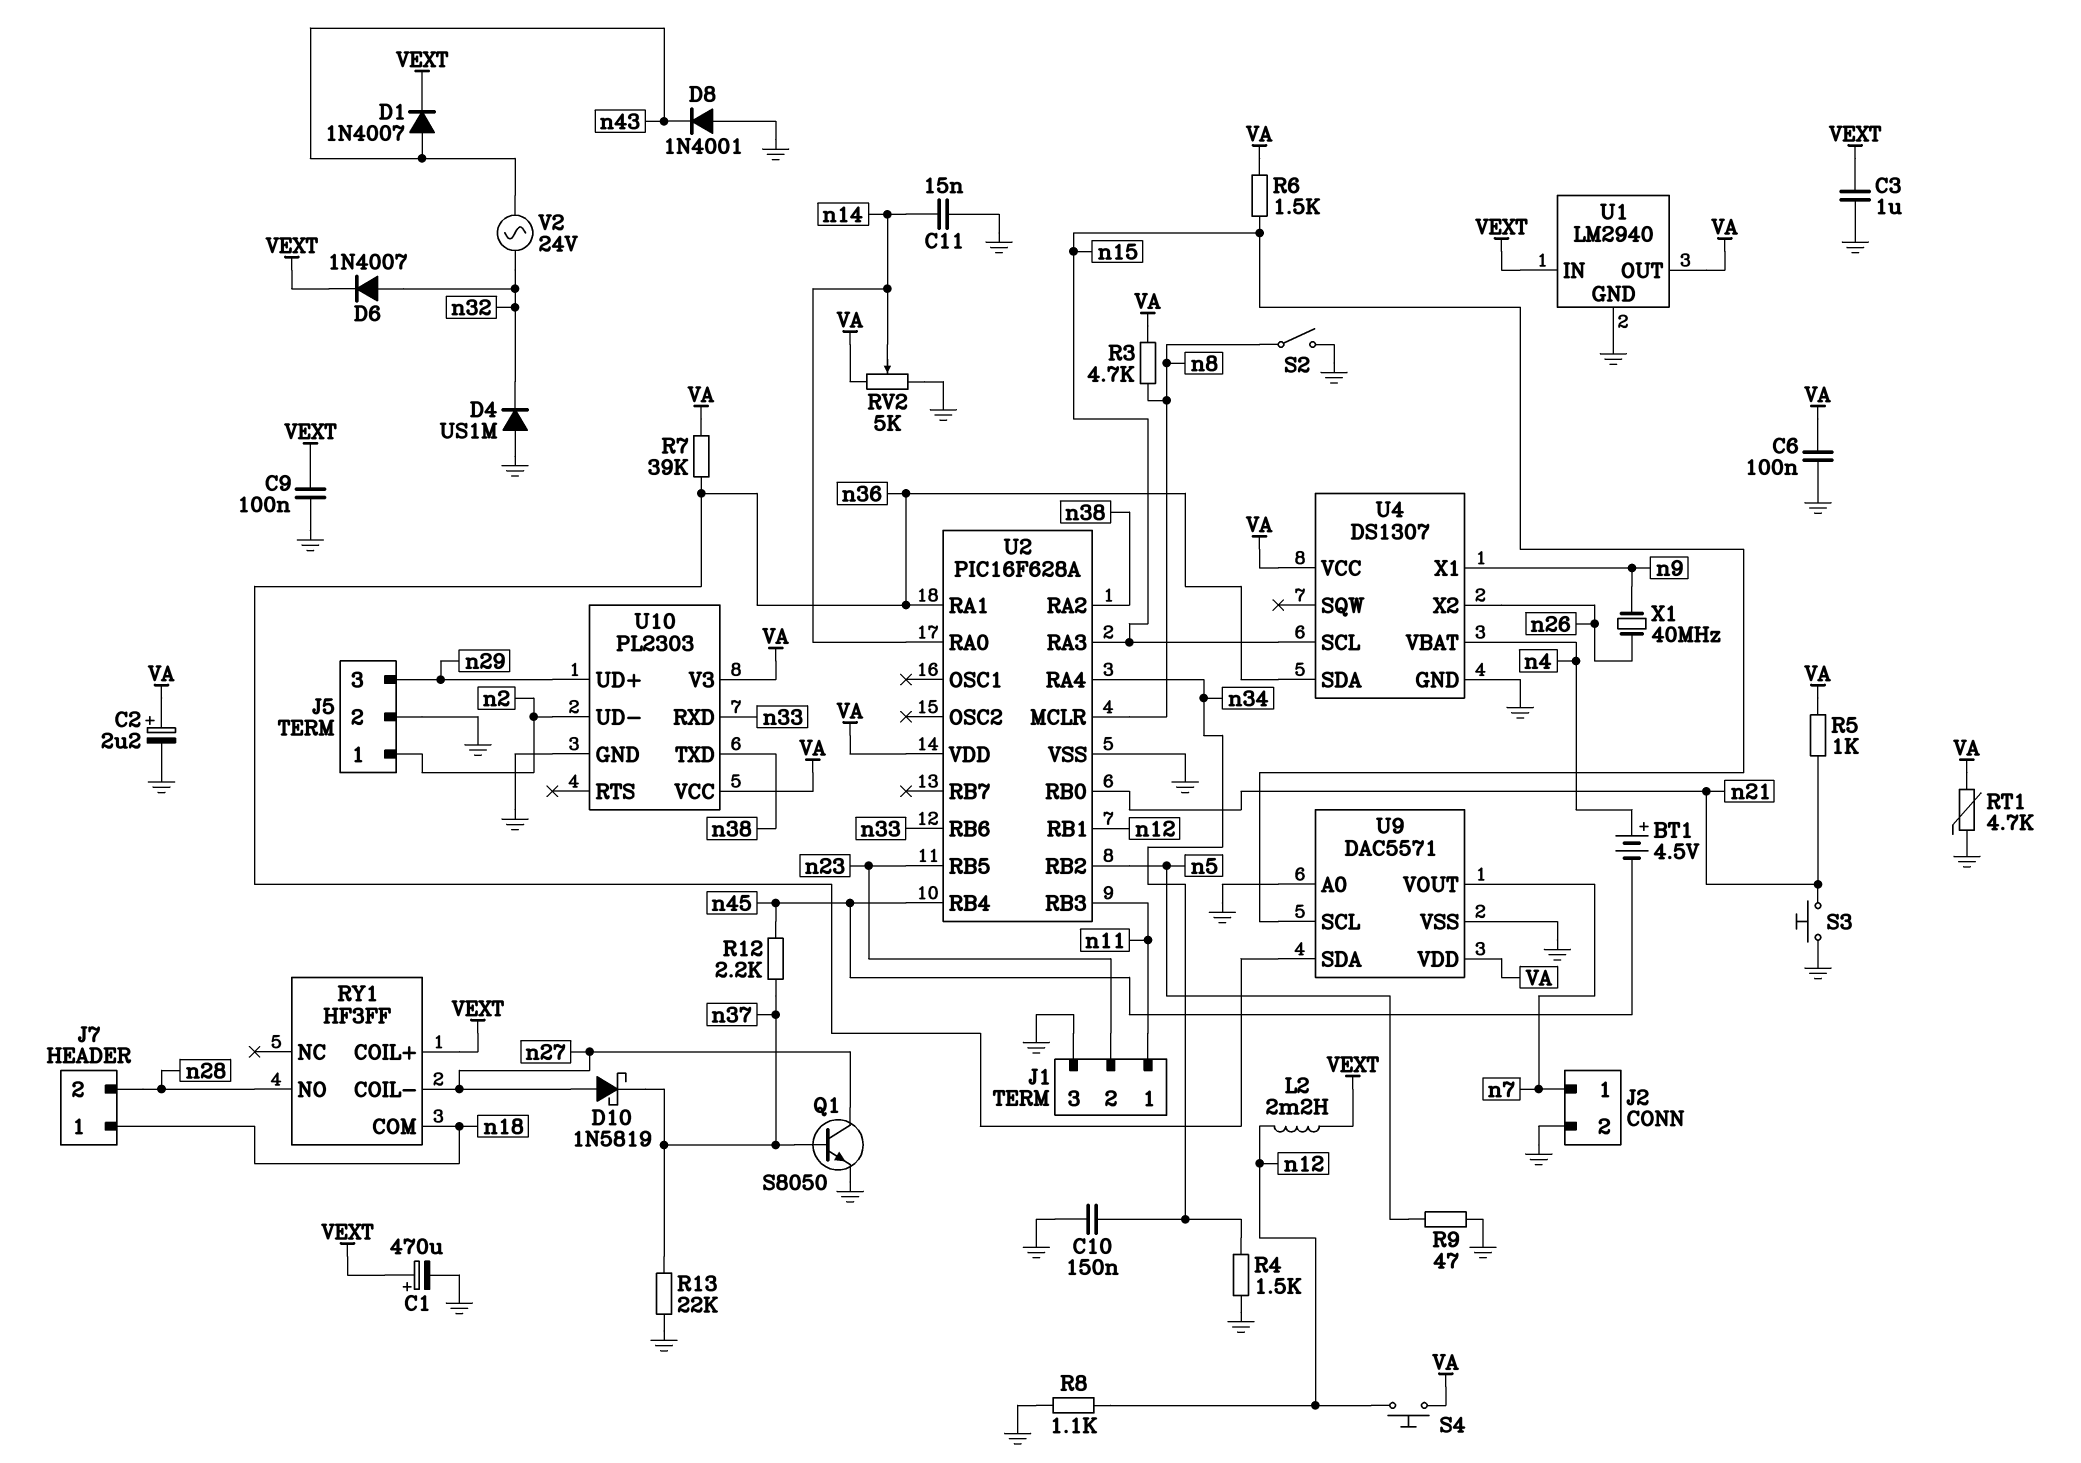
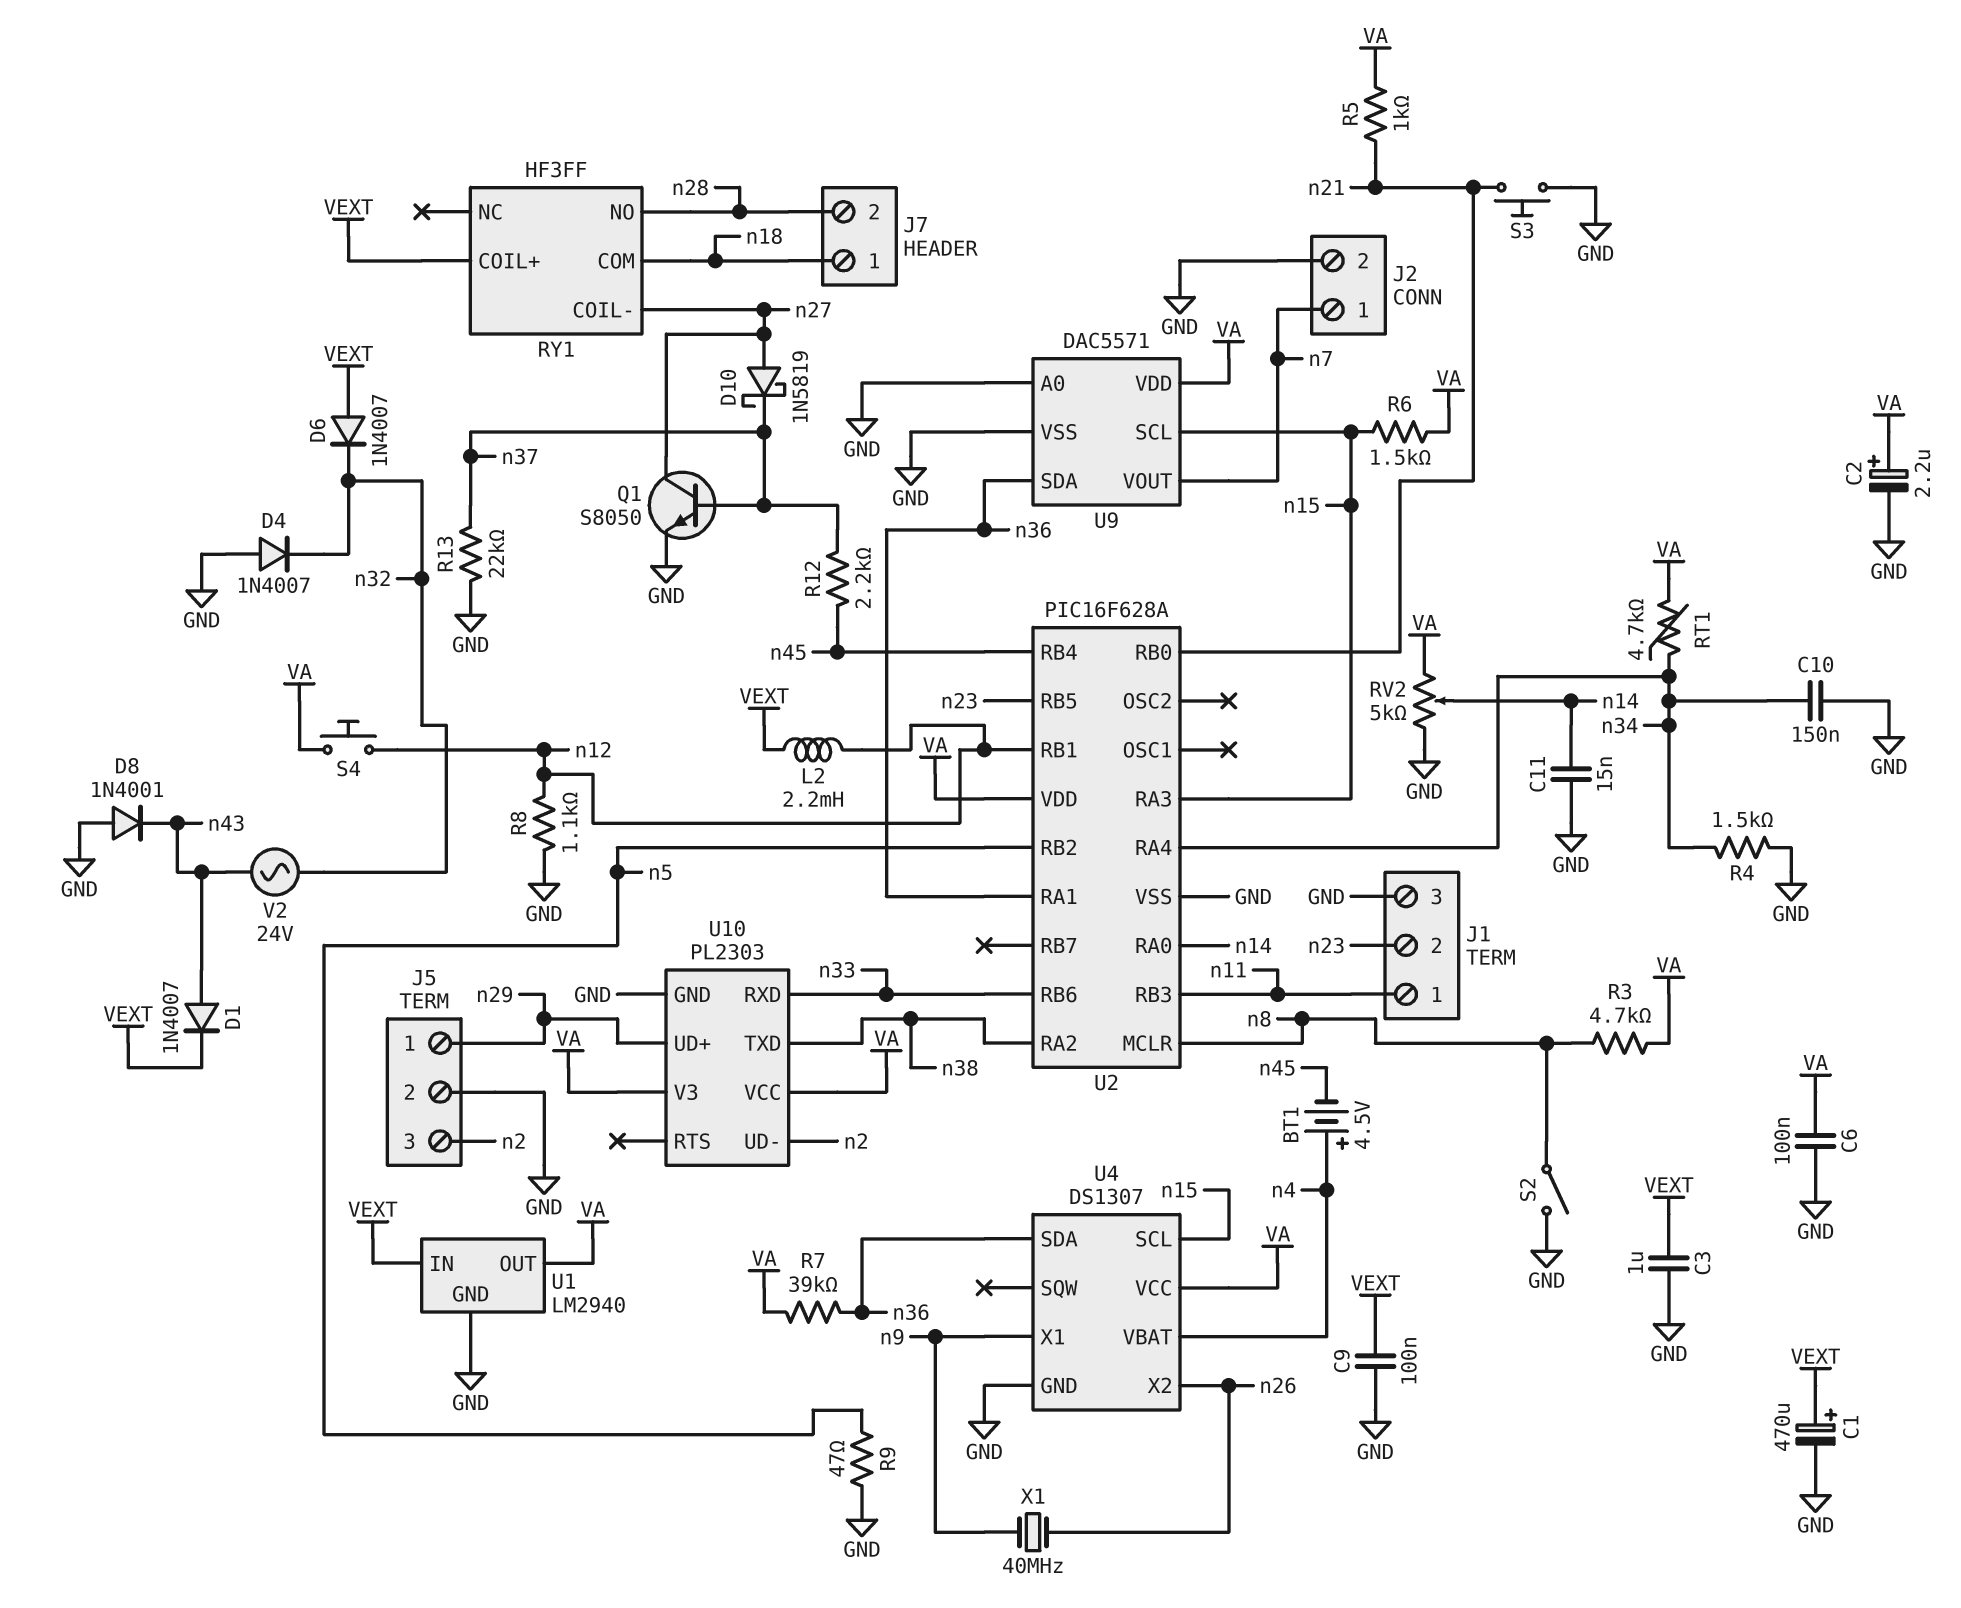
D4: diode US1M (A GND, K n32) -> diode 1N4007 (A GND, K n32)
D6: diode 1N4007 (A n32, K VEXT) -> diode 1N4007 (A VEXT, K n32)
J5 pin 1: n2 -> n29
J5 pin 3: n29 -> n2
RT1: 4.7k (GND, VA) -> 4.7k (VA, n34)

